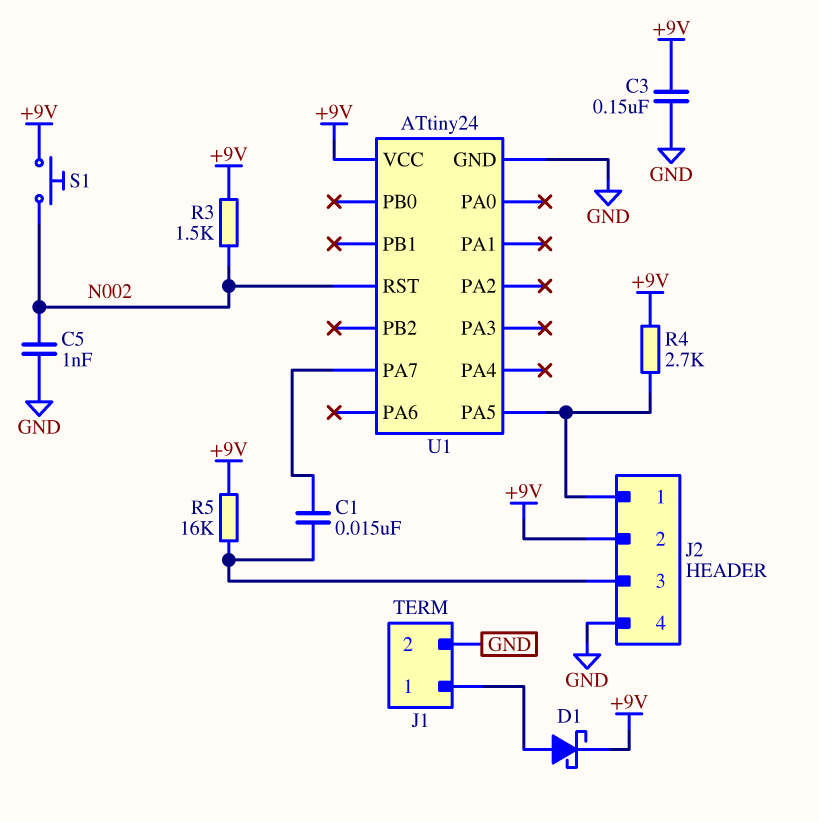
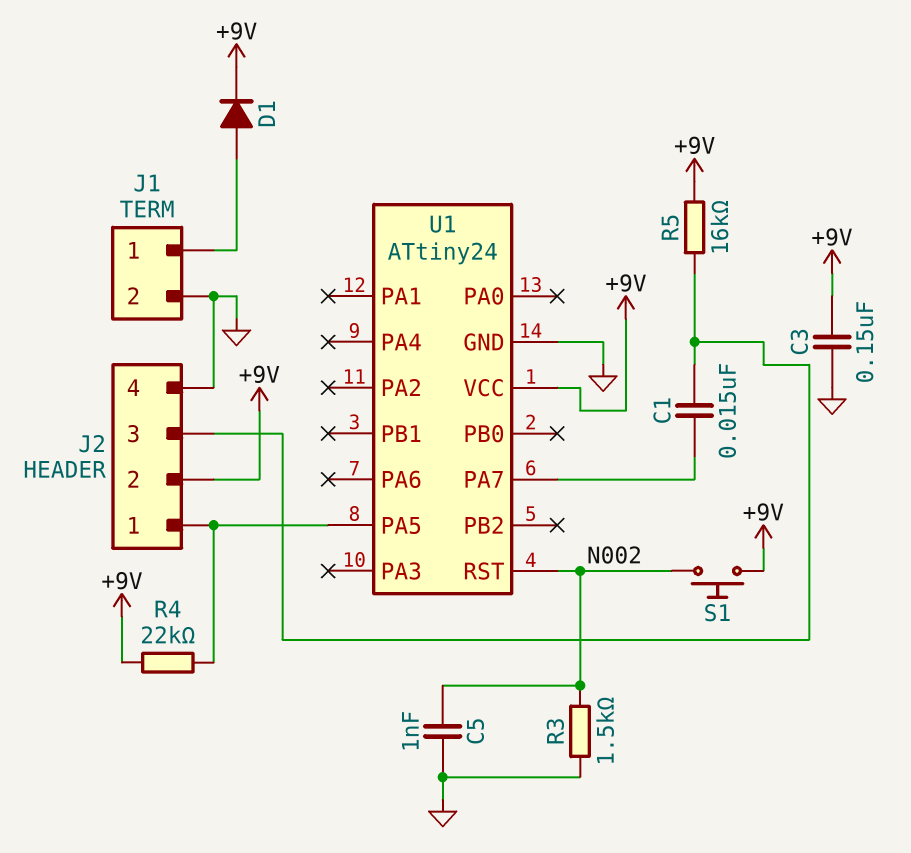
D1: schottky (A J1/1, K +9V) -> diode (A J1/1, K +9V)
R3: 1.5k (+9V, N002) -> 1.5k (GND, N002)
R4: 2.7k (+9V, J2/1) -> 22k (+9V, J2/1)

